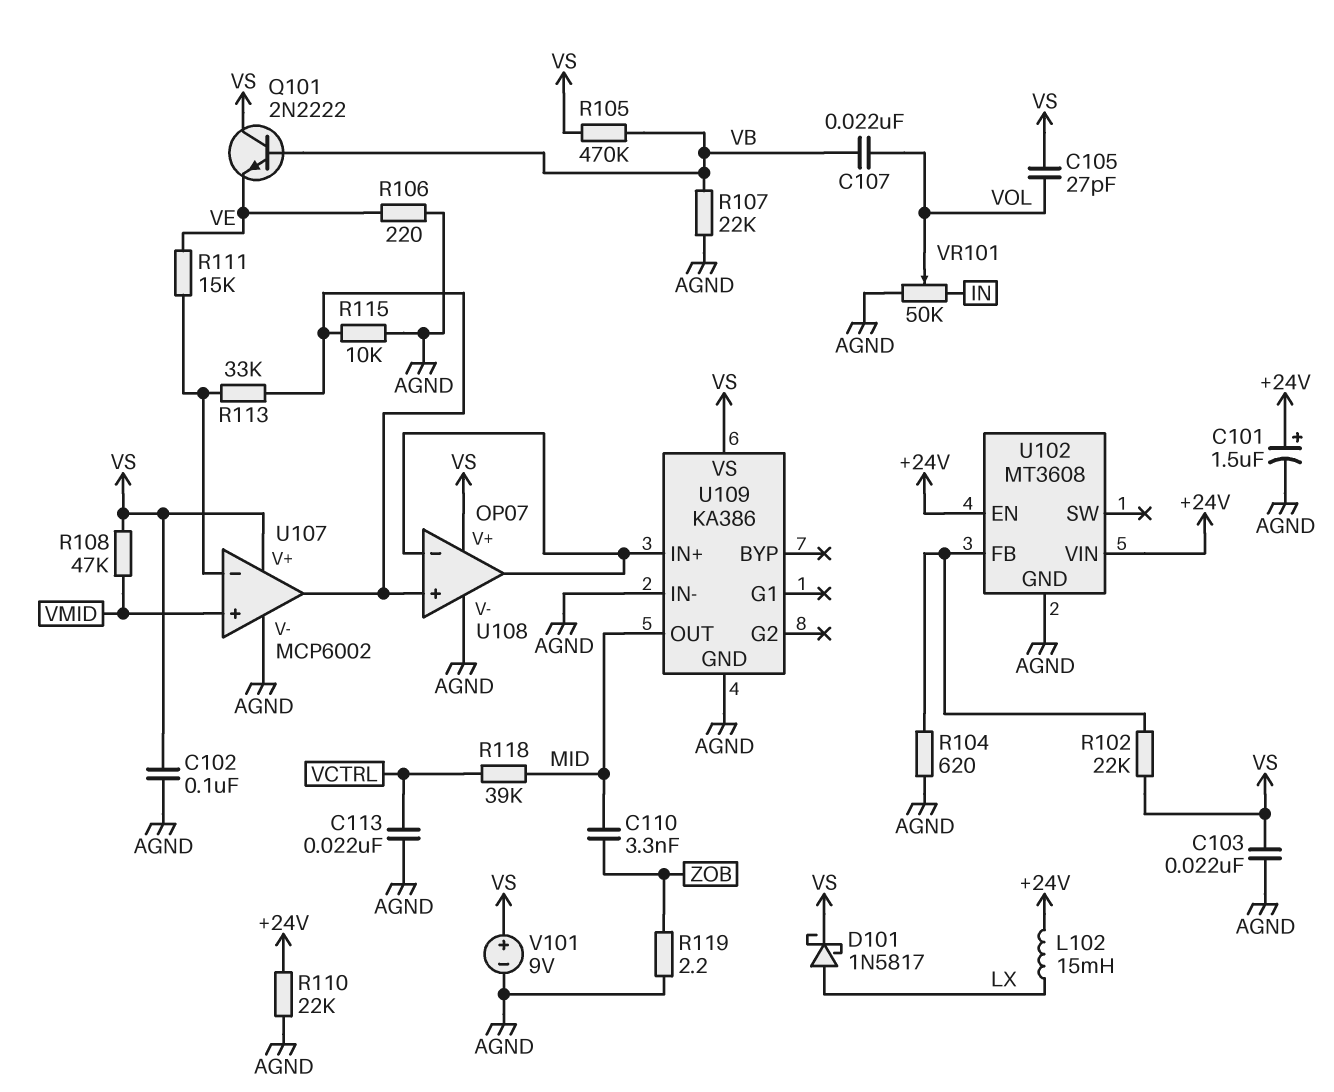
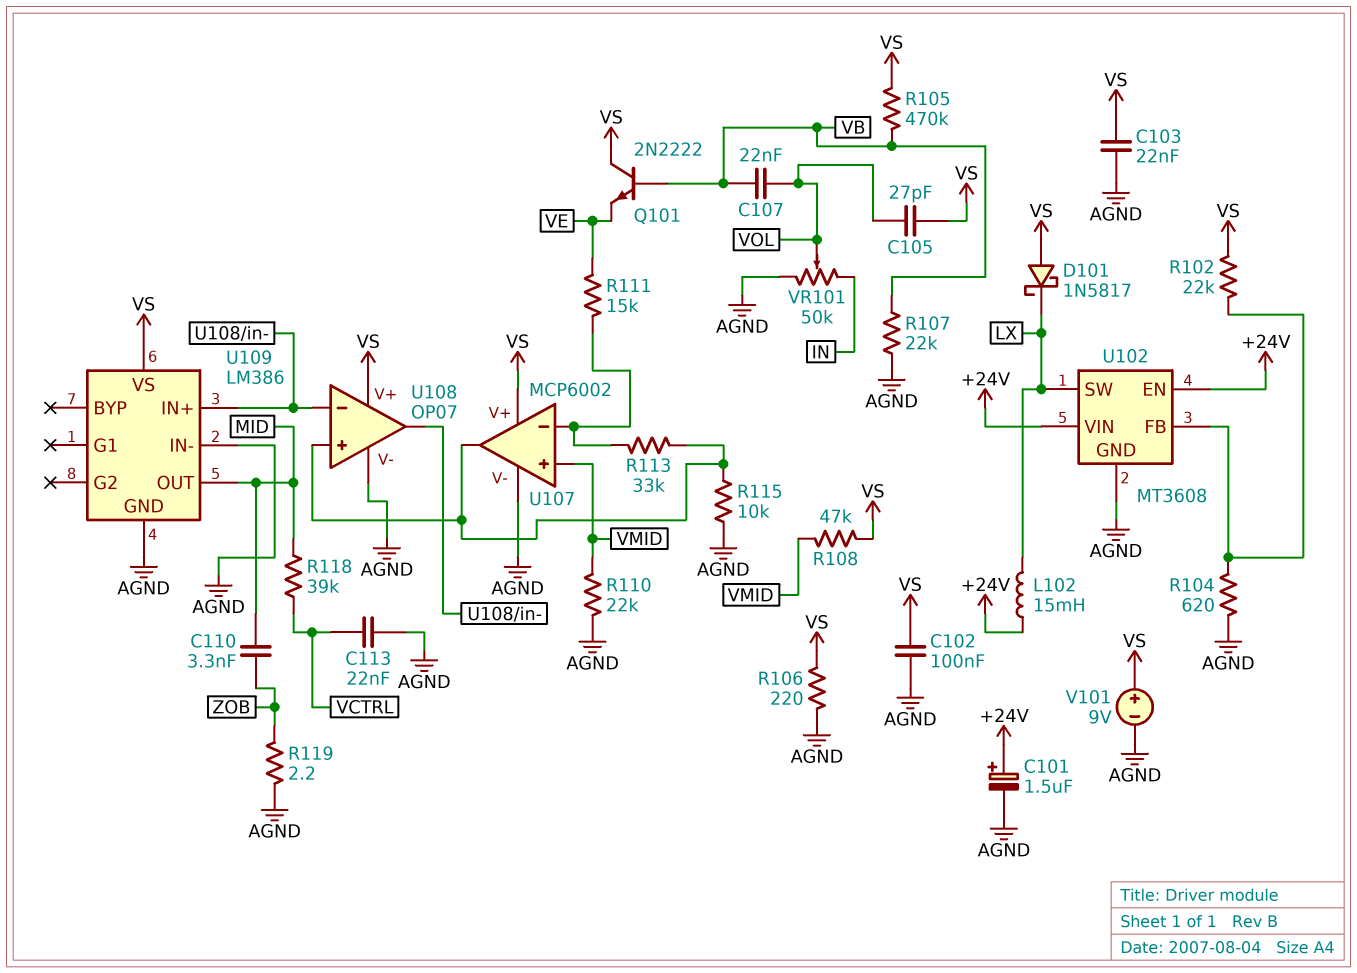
D101: schottky 1N5817 (A LX, K VS) -> schottky 1N5817 (A VS, K LX)
R106: 220 (AGND, VE) -> 220 (AGND, VS)
R110: 22k (+24V, AGND) -> 22k (AGND, VMID)
U102 pin SW: none -> LX
U109: KA386 -> LM386

